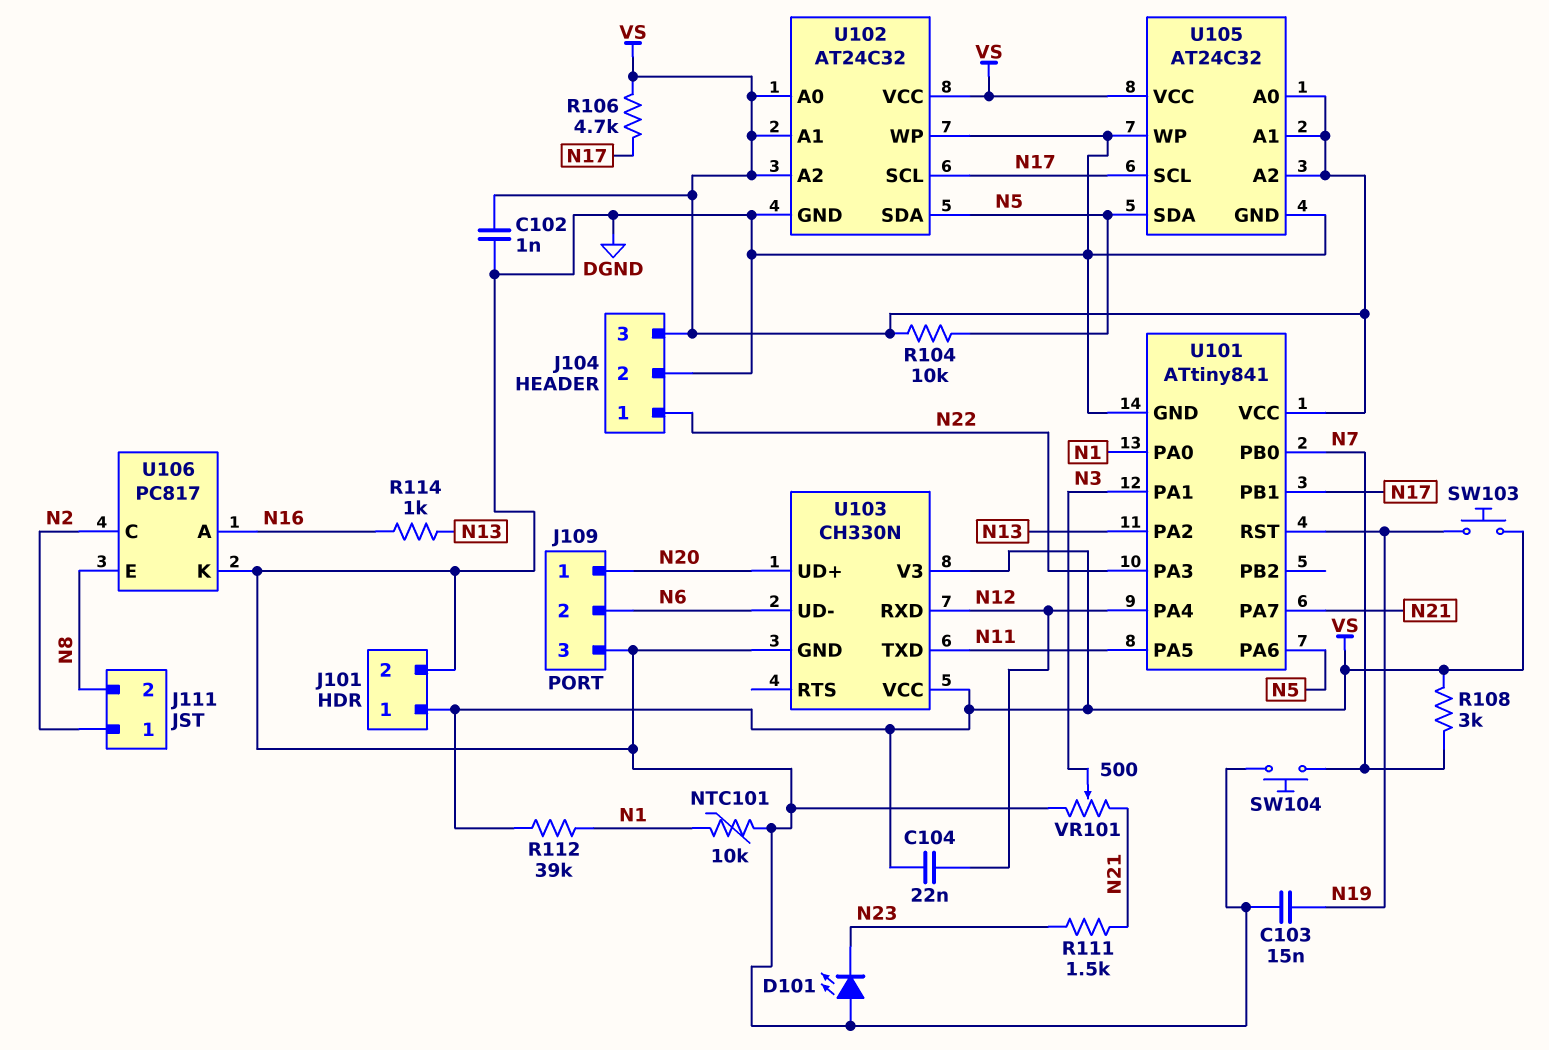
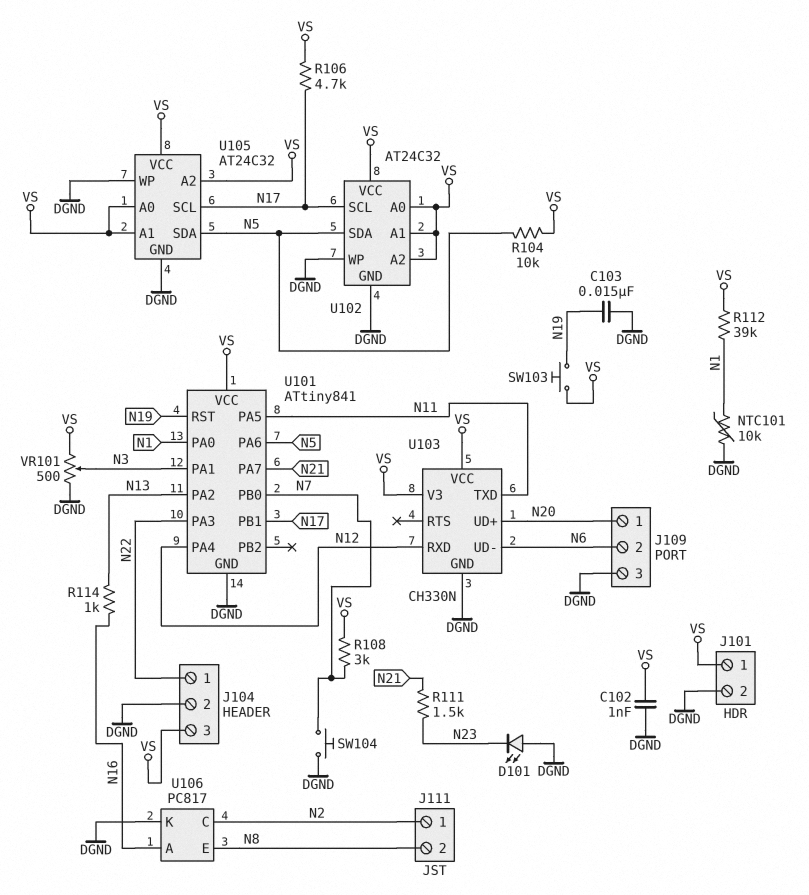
C104: 22nF (N12, VS) -> none
VR101: 500 (DGND, N21, wiper N3) -> 500 (DGND, VS, wiper N3)

